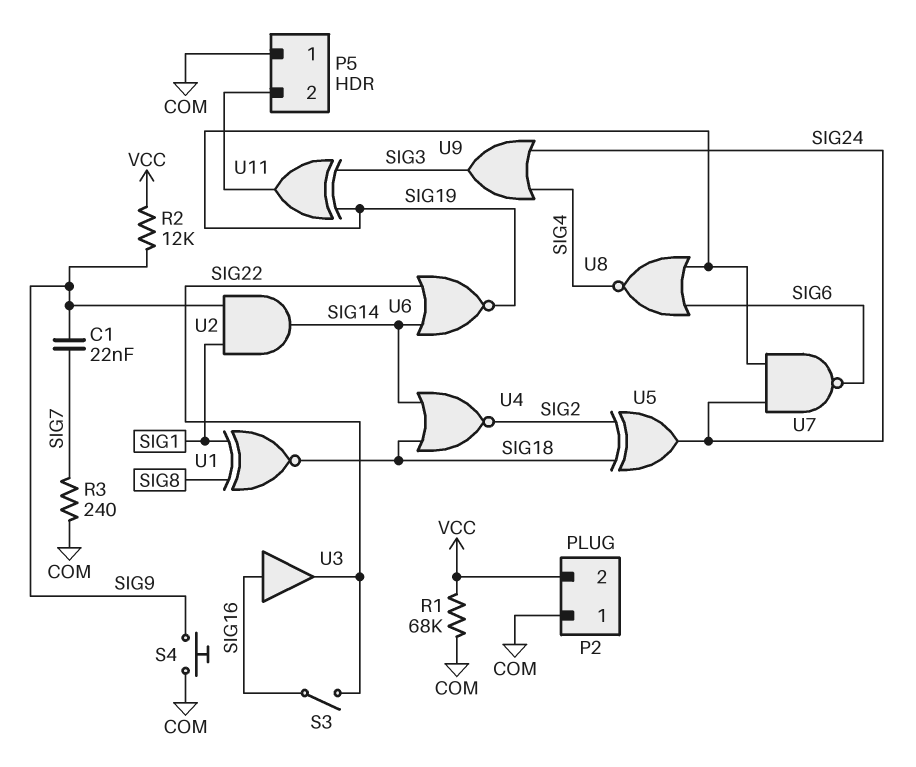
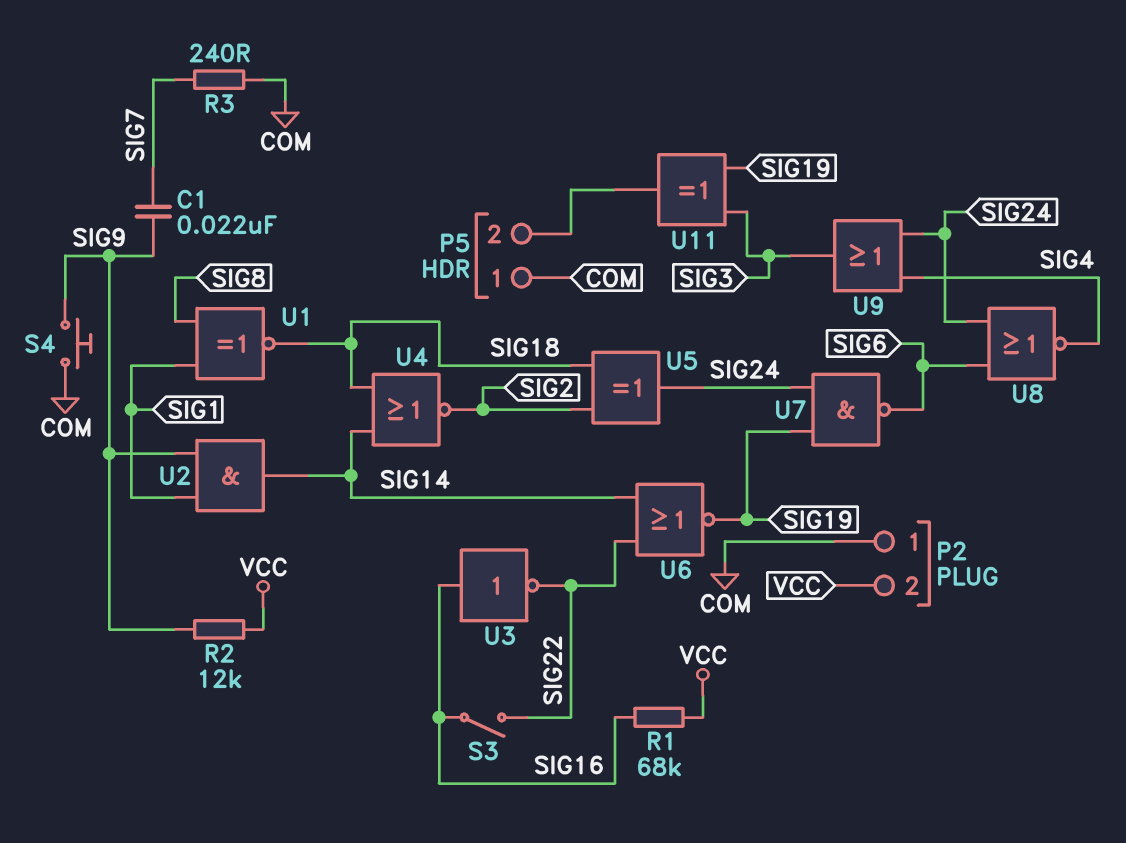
R1: 68k (COM, VCC) -> 68k (SIG16, VCC)
U3: buffer (in SIG16, out SIG22) -> NOT (in SIG16, out SIG22)
U8: NOR (in SIG6, in SIG19, out SIG4) -> NOR (in SIG6, in SIG24, out SIG4)

